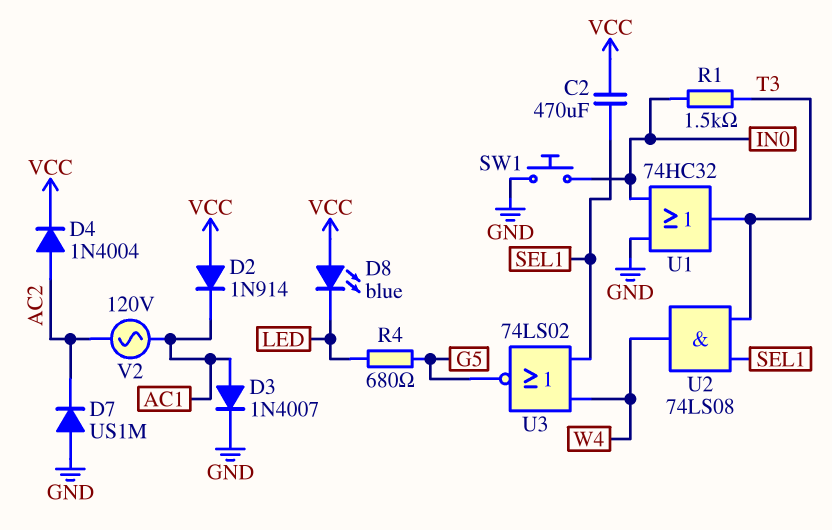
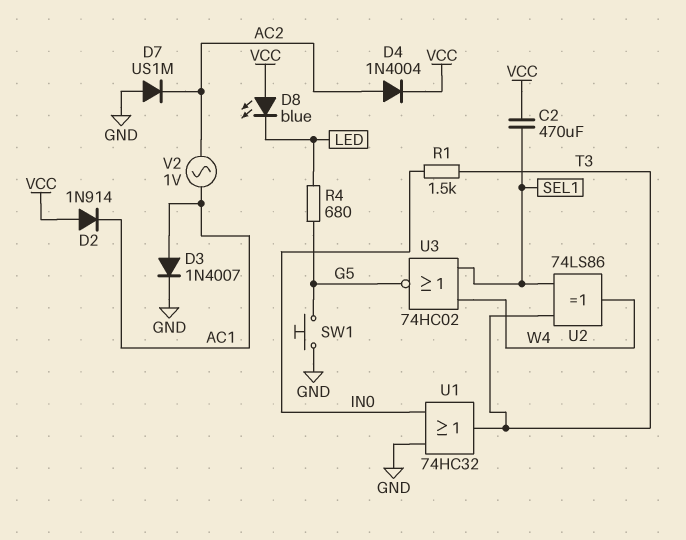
SW1: button (GND, IN0) -> button (G5, GND)
U2: AND 74LS08 (in SEL1, in T3, out W4) -> XOR 74LS86 (in SEL1, in T3, out W4)
U3: NOR 74LS02 (in SEL1, in W4, out G5) -> NOR 74HC02 (in SEL1, in W4, out G5)
V2: AC 120V (AC1, AC2) -> AC 1V (AC1, AC2)

